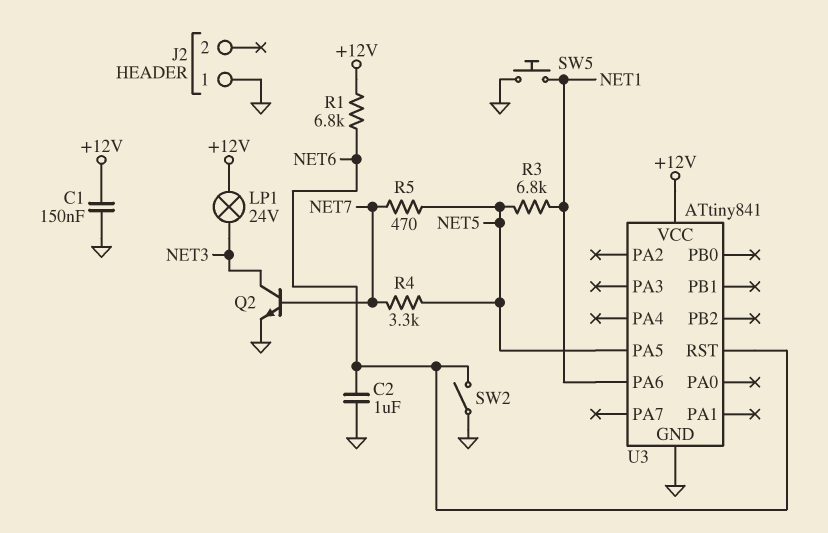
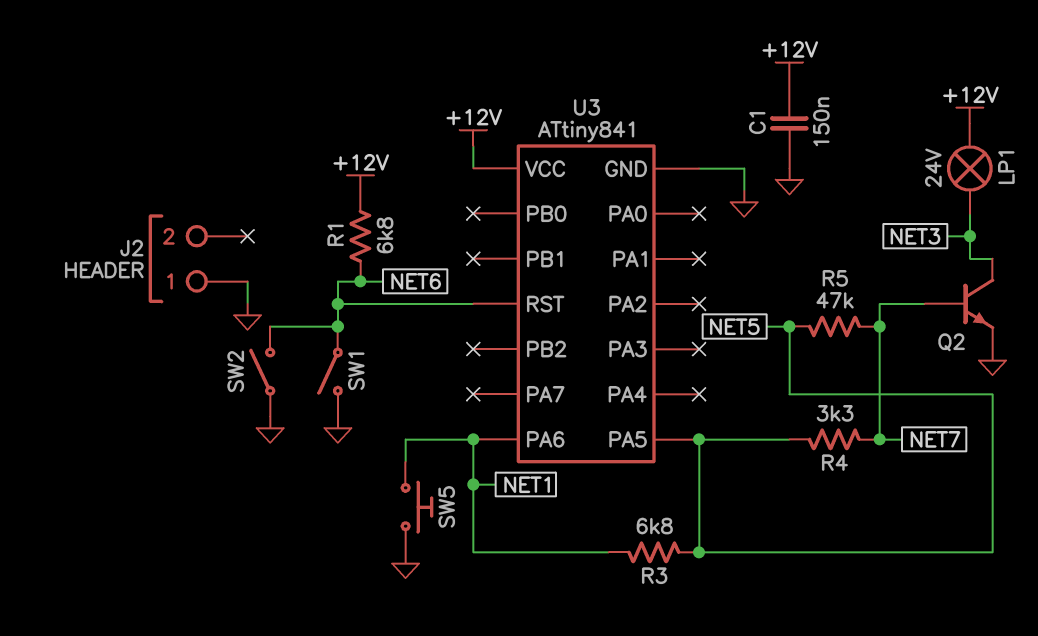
C2: 1uF (GND, NET6) -> none
R5: 470 (NET5, NET7) -> 47k (NET5, NET7)
SW1: none -> switch (GND, NET6)

